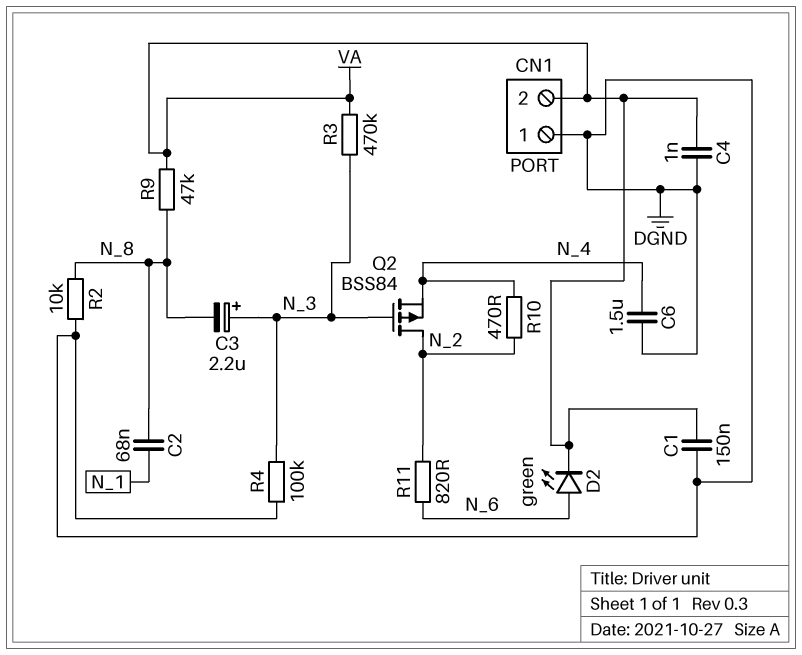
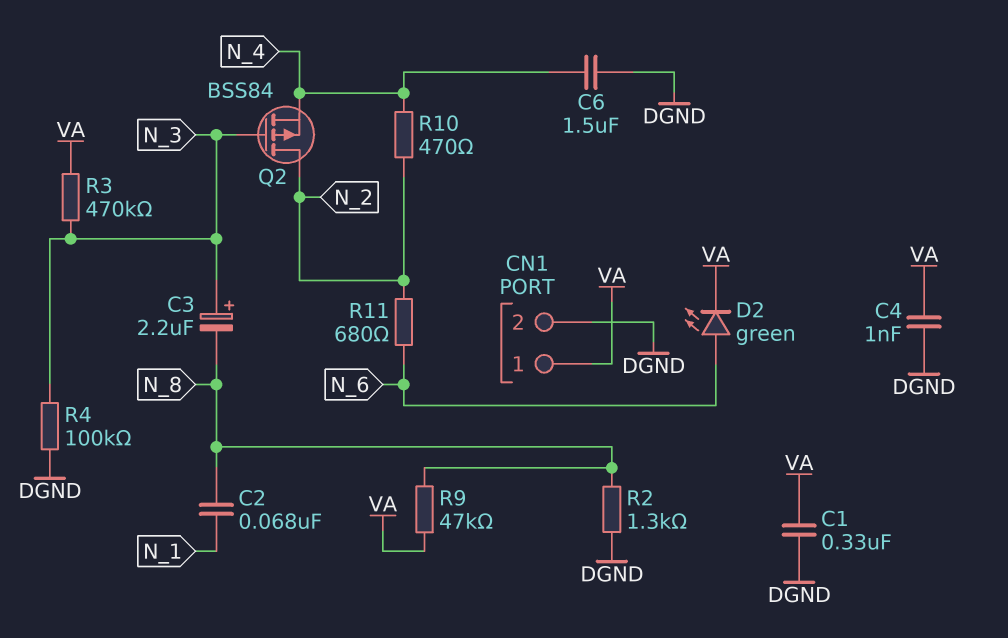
C1: 150nF (DGND, VA) -> 330nF (DGND, VA)
CN1 pin 1: DGND -> VA
CN1 pin 2: VA -> DGND
R2: 10k (DGND, N_8) -> 1.3k (DGND, N_8)
R11: 820 (N_2, N_6) -> 680 (N_2, N_6)

